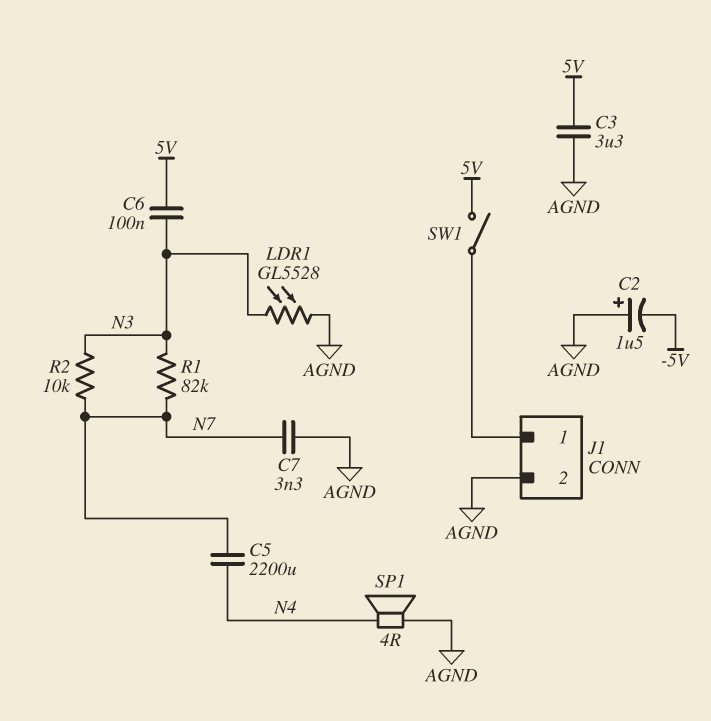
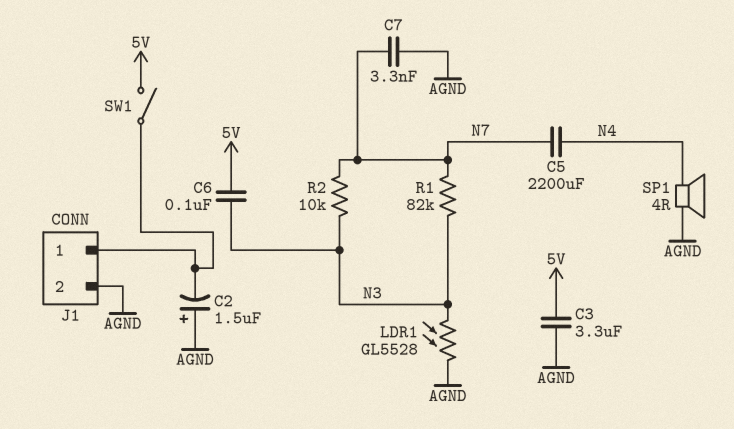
C2: 1.5uF (plus AGND, minus -5V) -> 1.5uF (plus AGND, minus J1/1)

